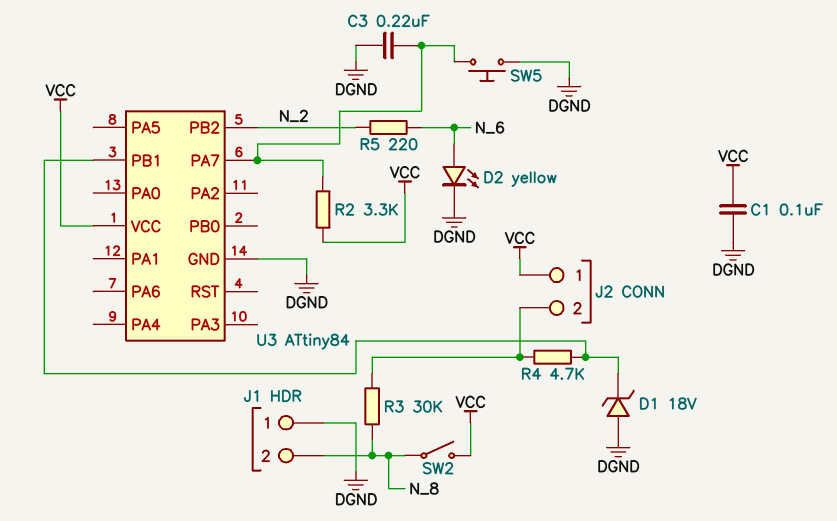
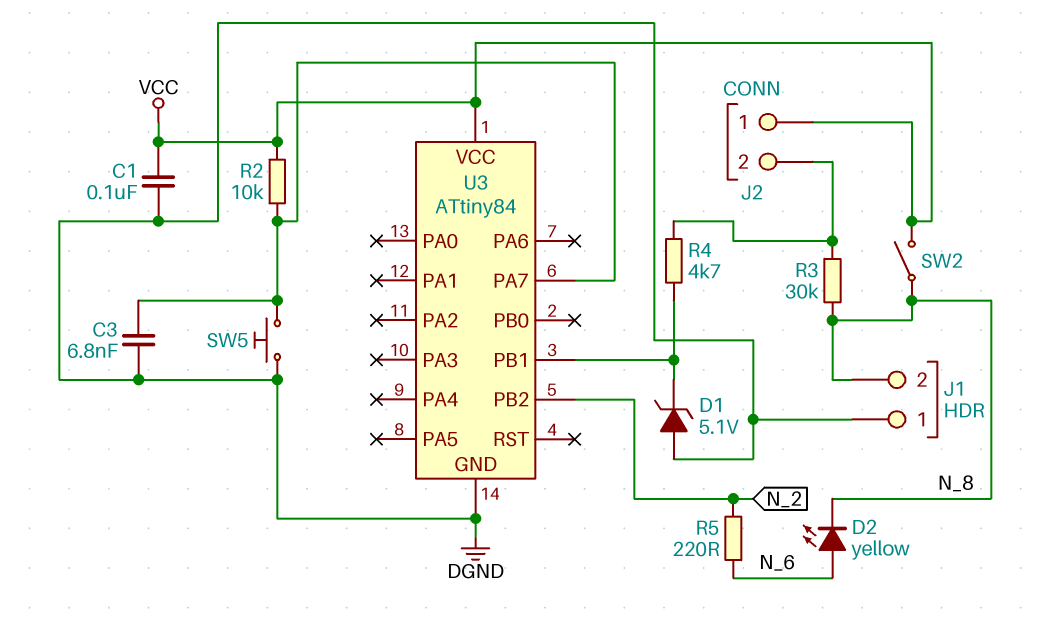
C3: 220nF (DGND, U3/PA7) -> 6.8nF (DGND, U3/PA7)
D1: zener 18V (A DGND, K U3/PB1) -> zener 5.1V (A DGND, K U3/PB1)
D2: LED yellow (A N_6, K DGND) -> LED yellow (A N_6, K N_8)
R2: 3.3k (U3/PA7, VCC) -> 10k (U3/PA7, VCC)

